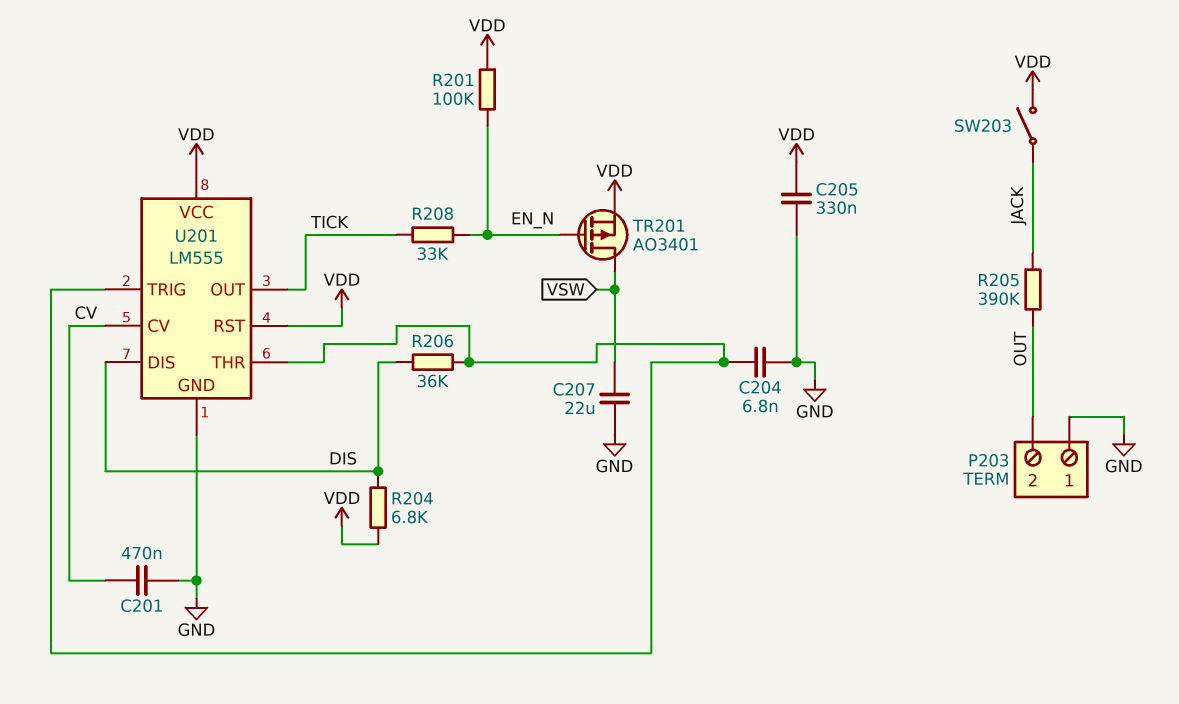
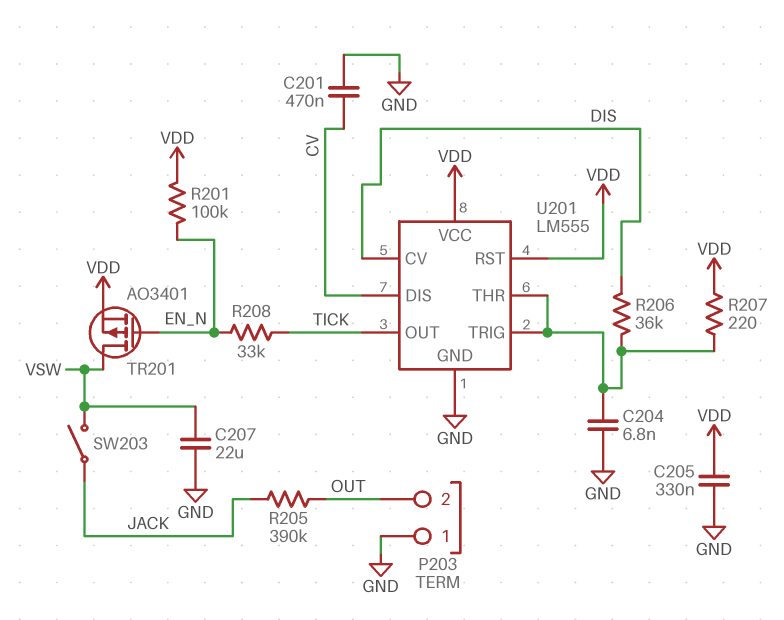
R204: 6.8k (DIS, VDD) -> none
R207: none -> 220 (U201/THR, VDD)
SW203: switch (JACK, VDD) -> switch (JACK, VSW)
U201 pin CV: CV -> DIS
U201 pin DIS: DIS -> CV

